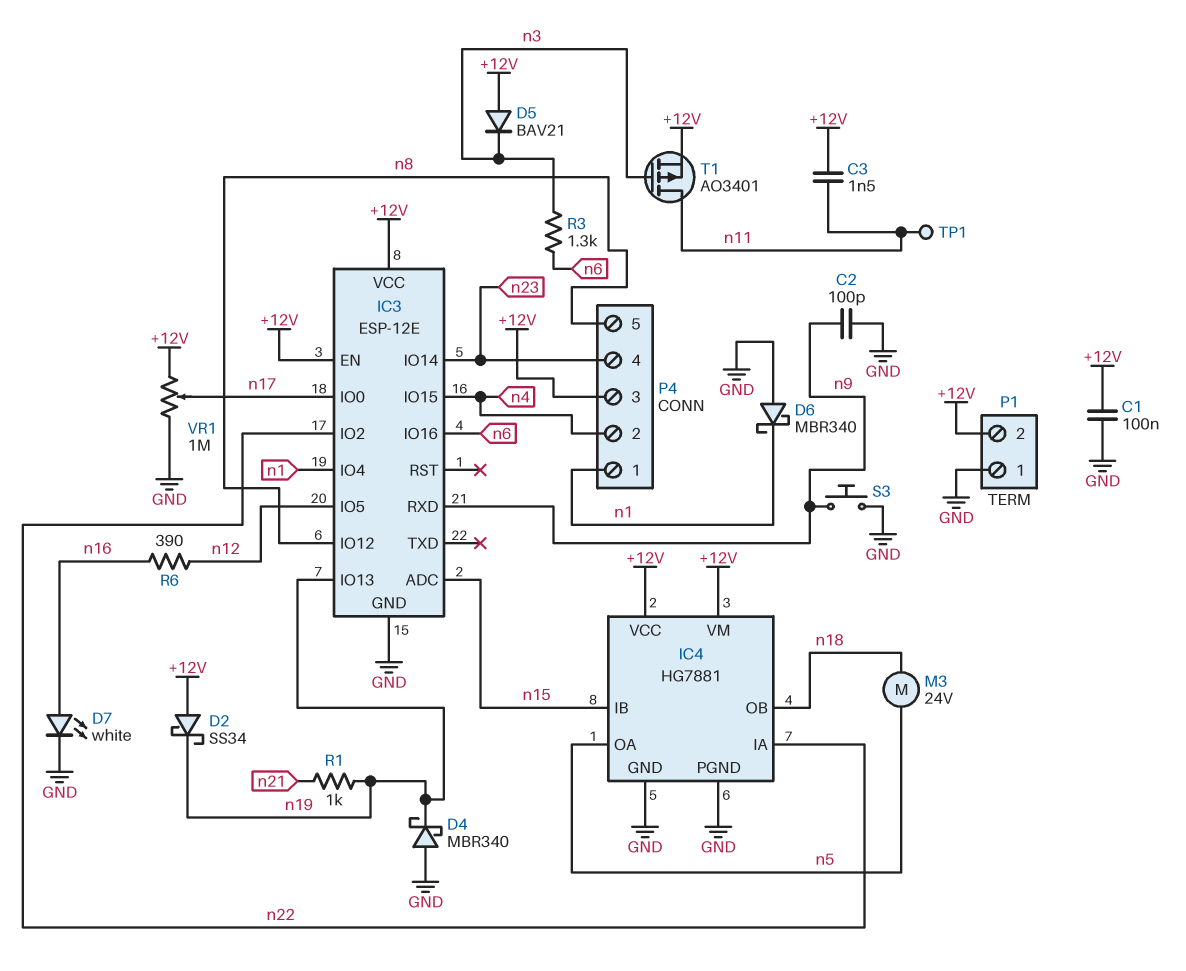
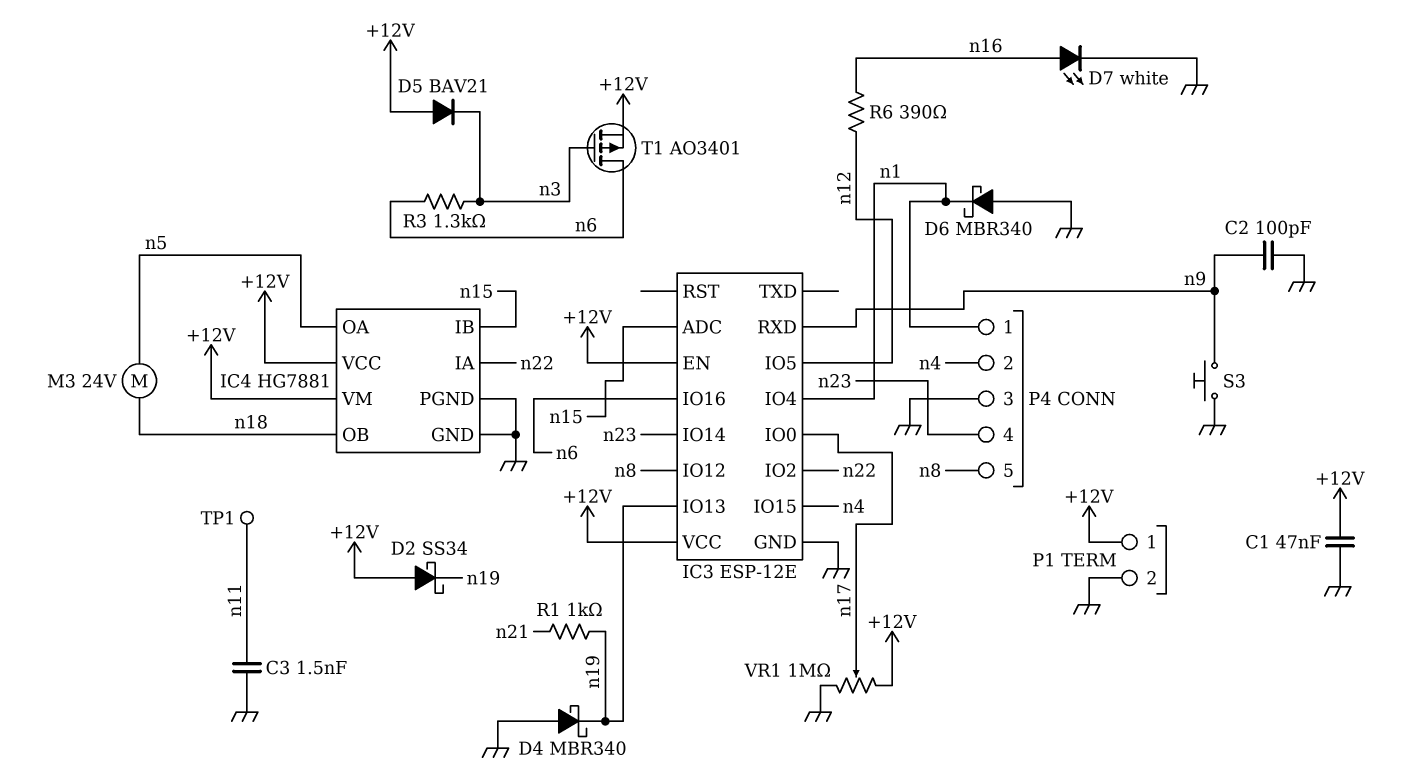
C1: 100nF (+12V, GND) -> 47nF (+12V, GND)
C3: 1.5nF (+12V, n11) -> 1.5nF (GND, n11)
P1 pin 1: GND -> +12V
P1 pin 2: +12V -> GND
P4 pin 3: +12V -> GND
T1: PMOS AO3401 (G n3, D n11, S +12V) -> PMOS AO3401 (G n3, D n6, S +12V)

